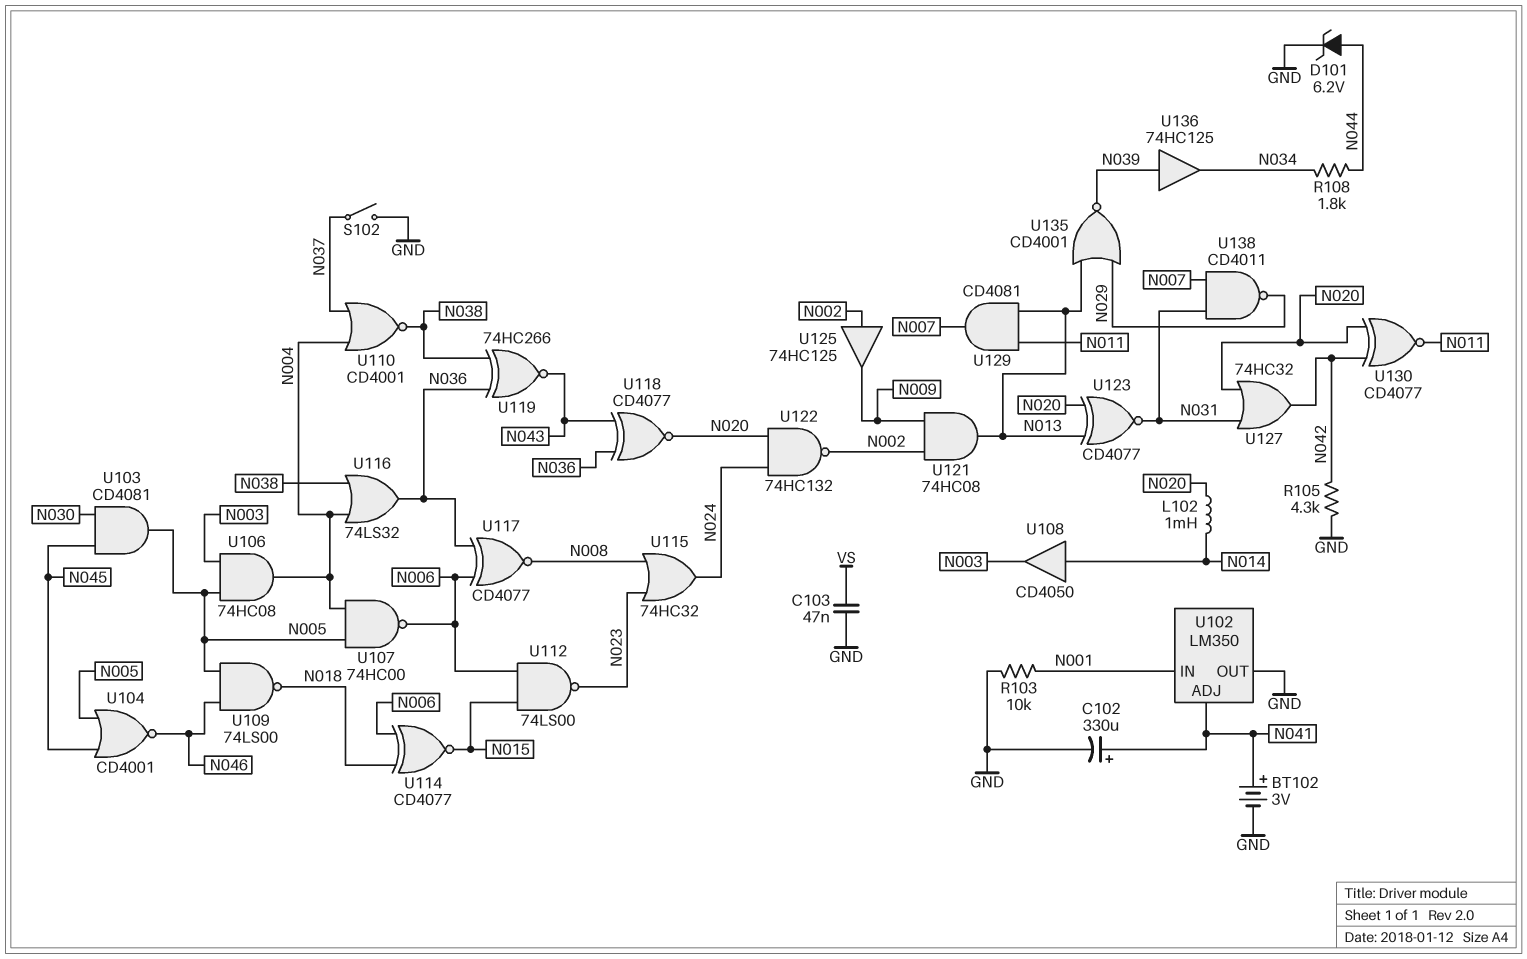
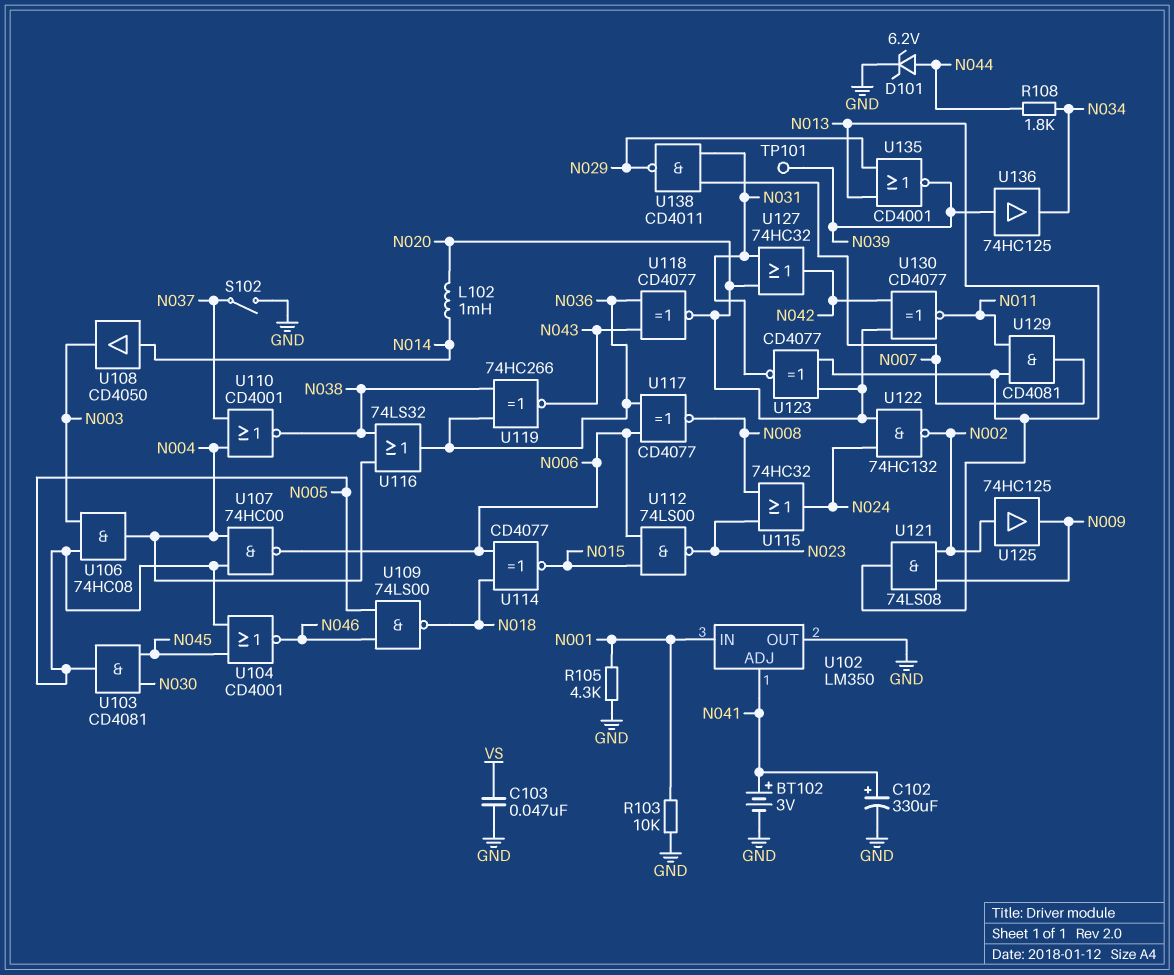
R105: 4.3k (GND, N042) -> 4.3k (GND, N001)
TP101: none -> test point (N039)
U121: AND 74HC08 (in N002, in N009, out N013) -> AND 74LS08 (in N002, in N009, out N013)

